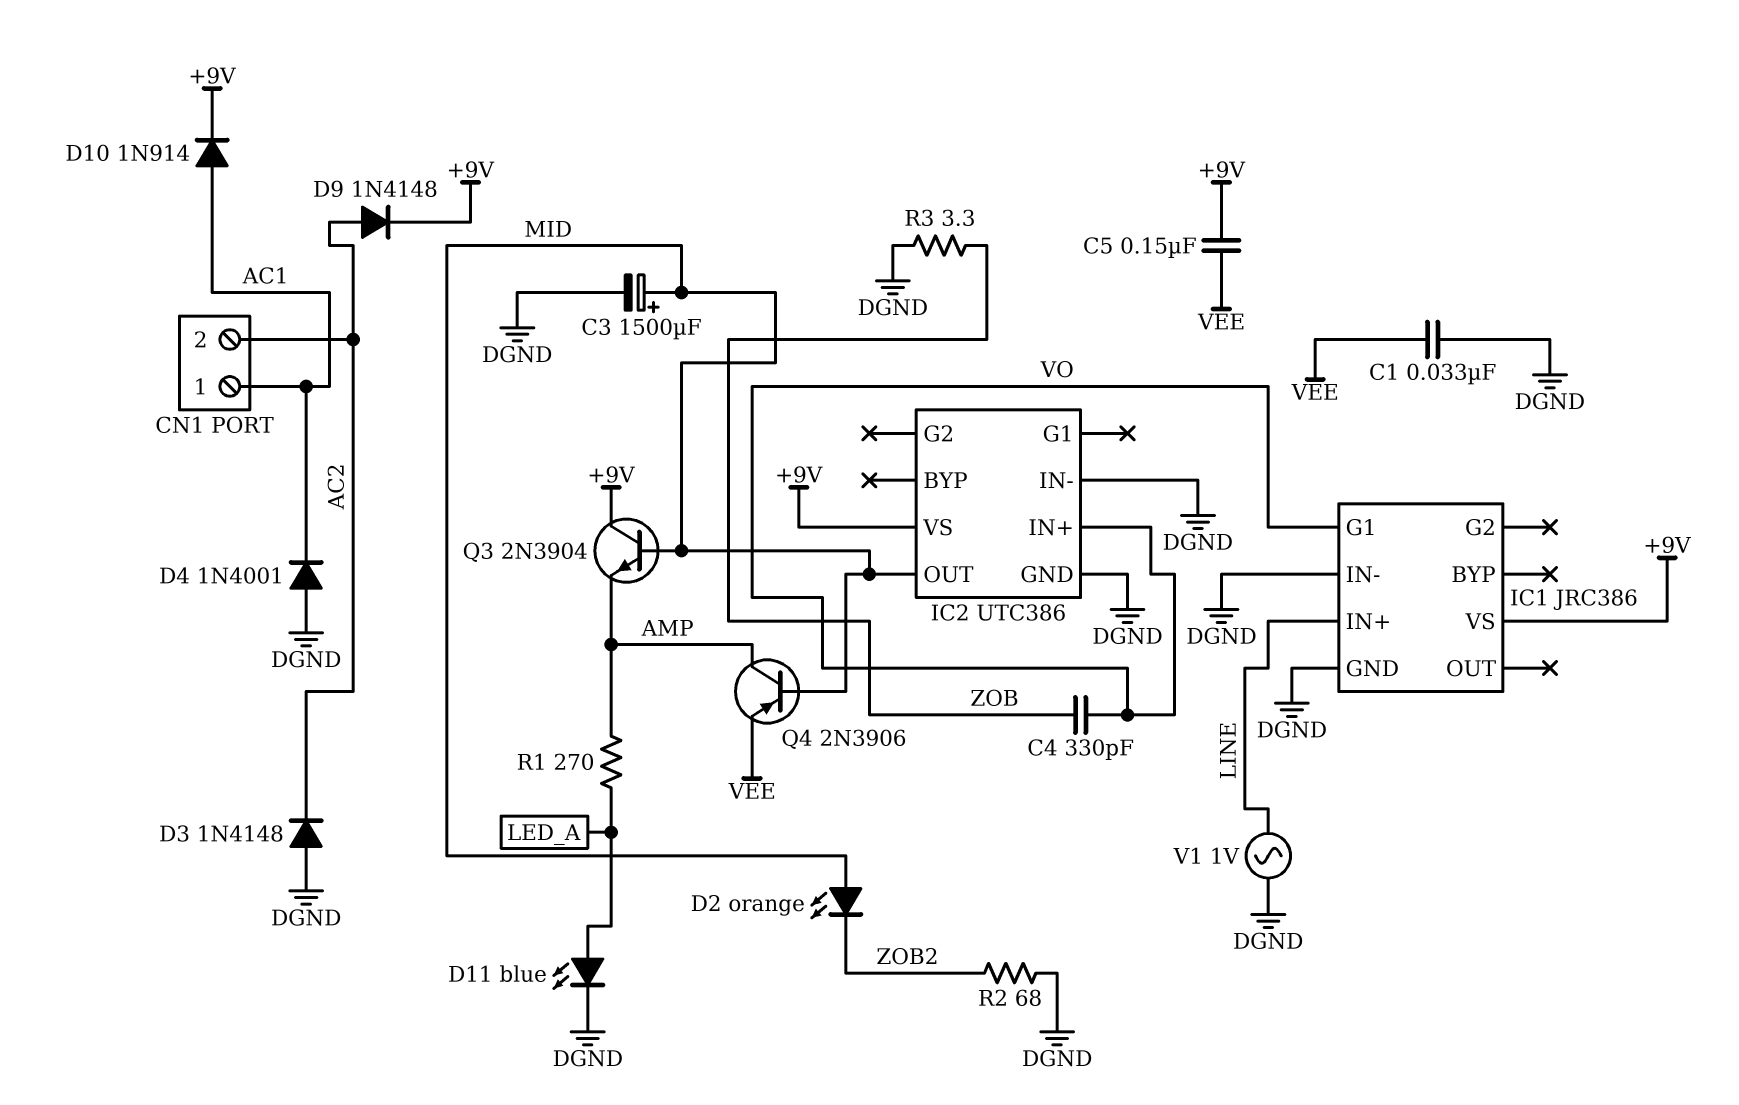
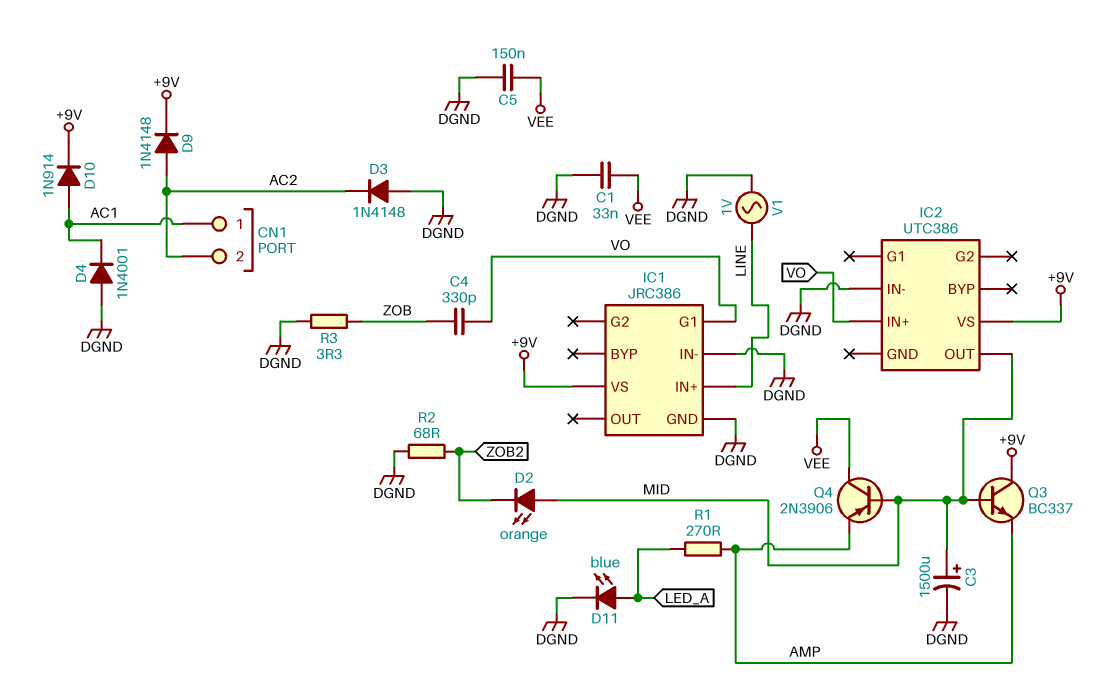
C5: 150nF (+9V, VEE) -> 150nF (DGND, VEE)
IC2 pin GND: DGND -> none
Q3: NPN 2N3904 (B MID, C +9V, E AMP) -> NPN BC337 (B MID, C +9V, E AMP)
Q4: PNP 2N3906 (B MID, C AMP, E VEE) -> PNP 2N3906 (B MID, C VEE, E AMP)

